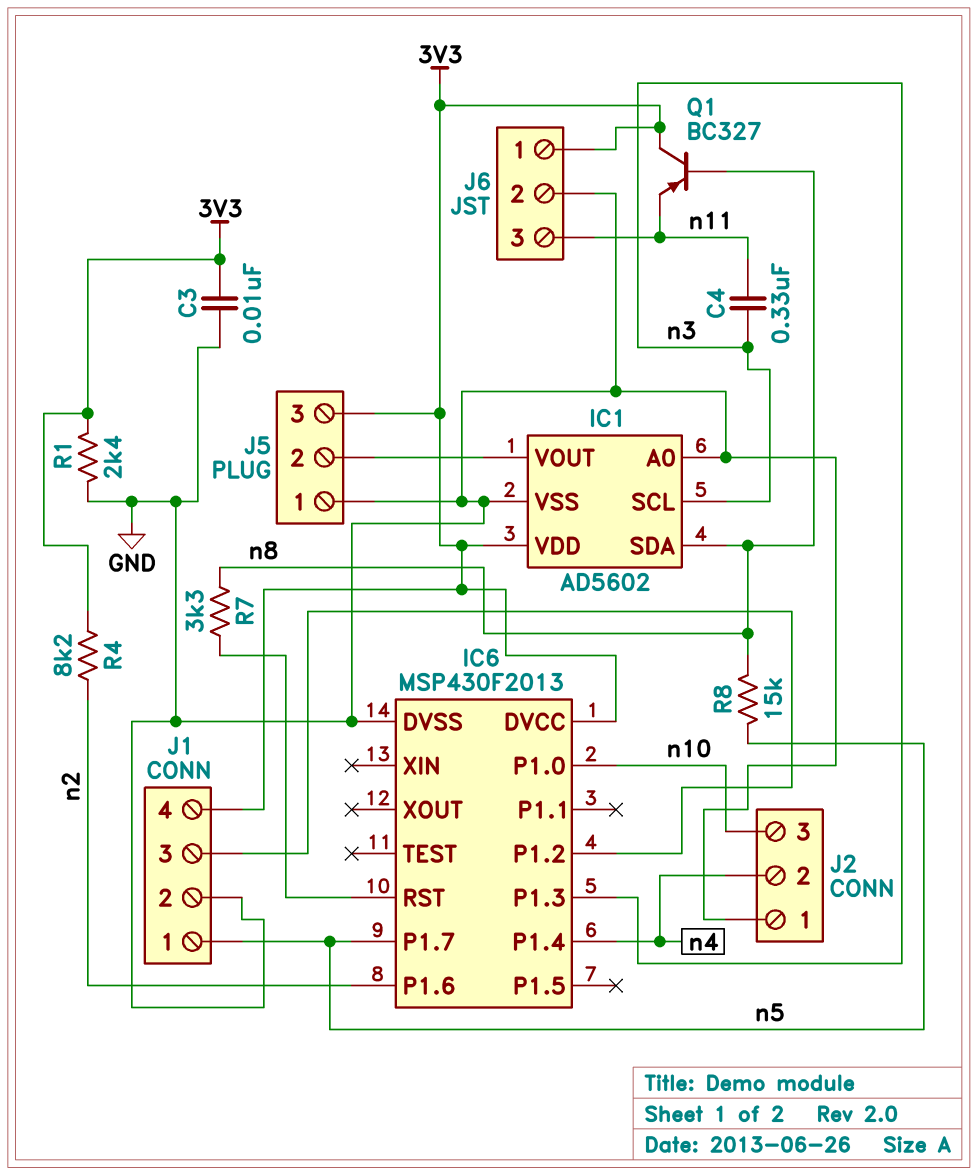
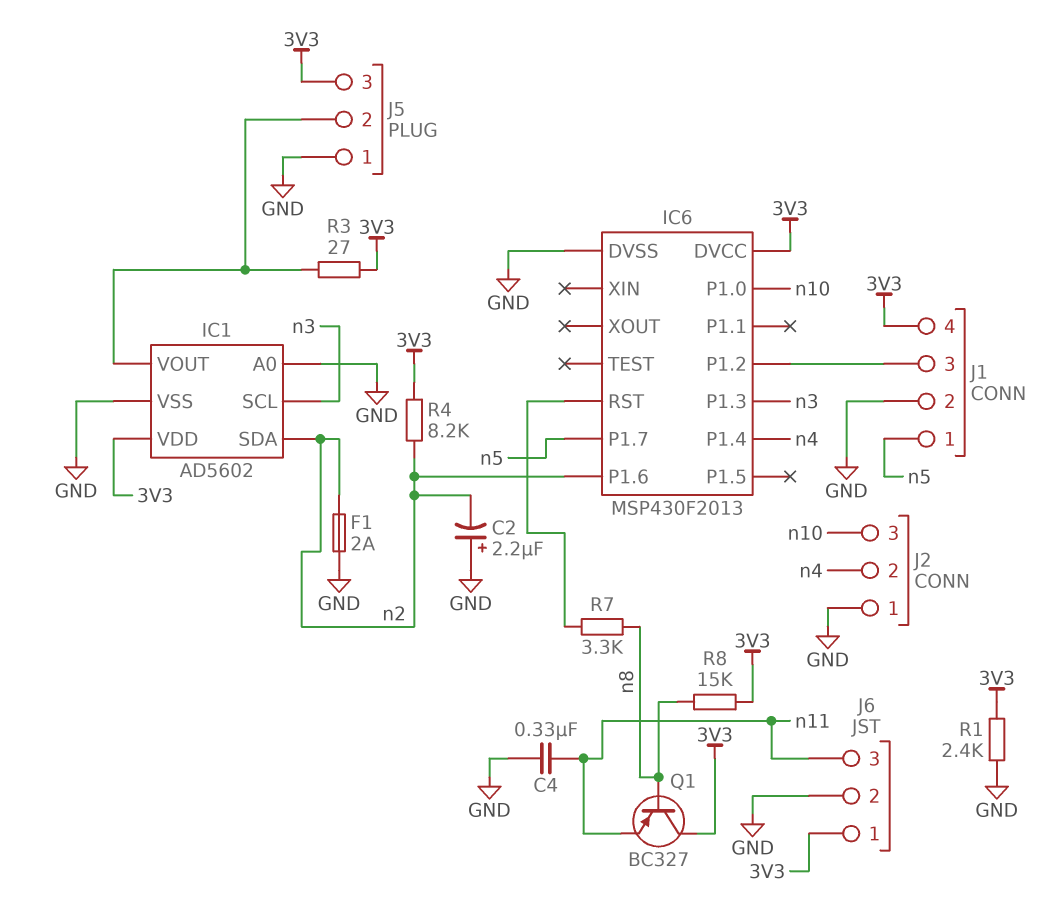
C2: none -> 2.2uF (plus GND, minus n2)
C3: 10nF (3V3, GND) -> none
C4: 330nF (n3, n11) -> 330nF (GND, n11)
F1: none -> 2A (GND, n2)
IC1 pin SDA: n8 -> n2
R3: none -> 27 (3V3, IC1/VOUT)
R8: 15k (n5, n8) -> 15k (3V3, n8)

